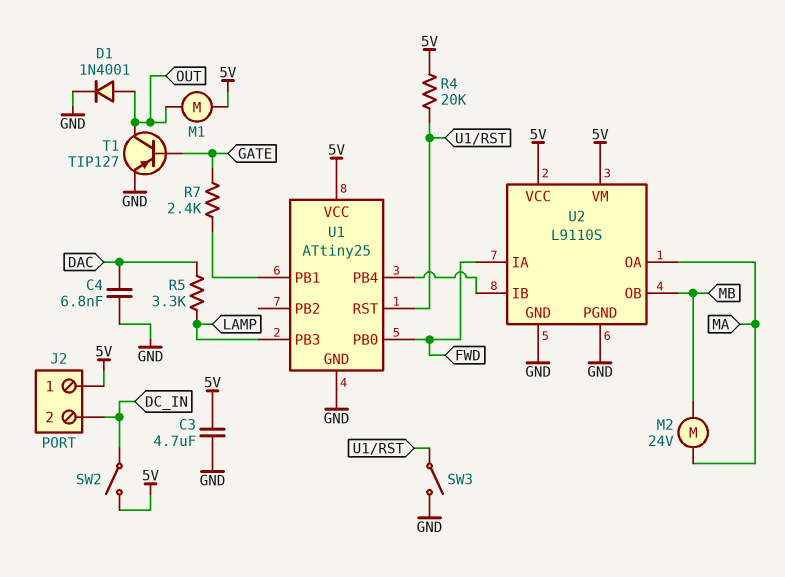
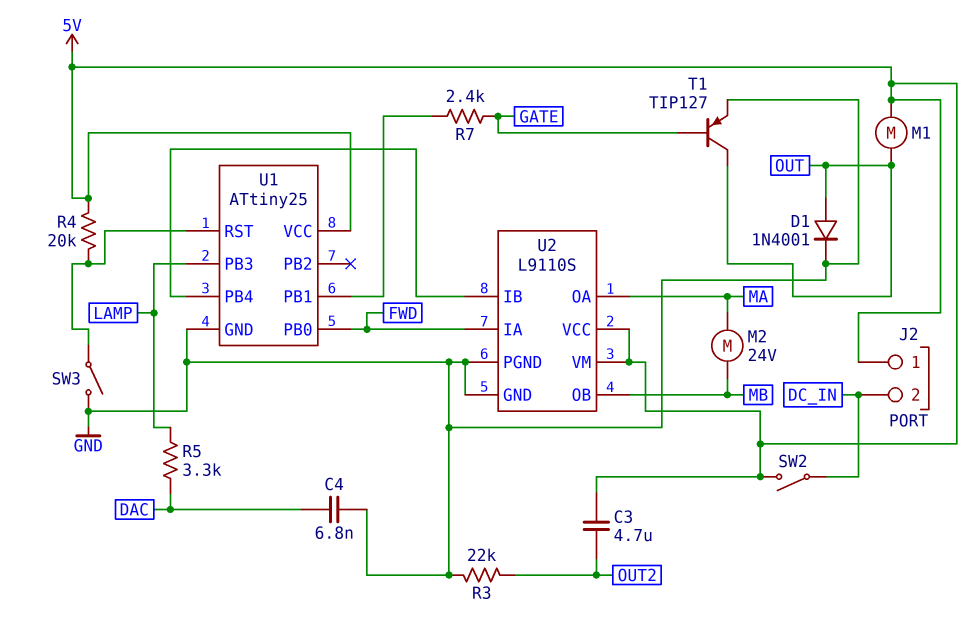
C3: 4.7uF (5V, GND) -> 4.7uF (5V, OUT2)
R3: none -> 22k (GND, OUT2)

